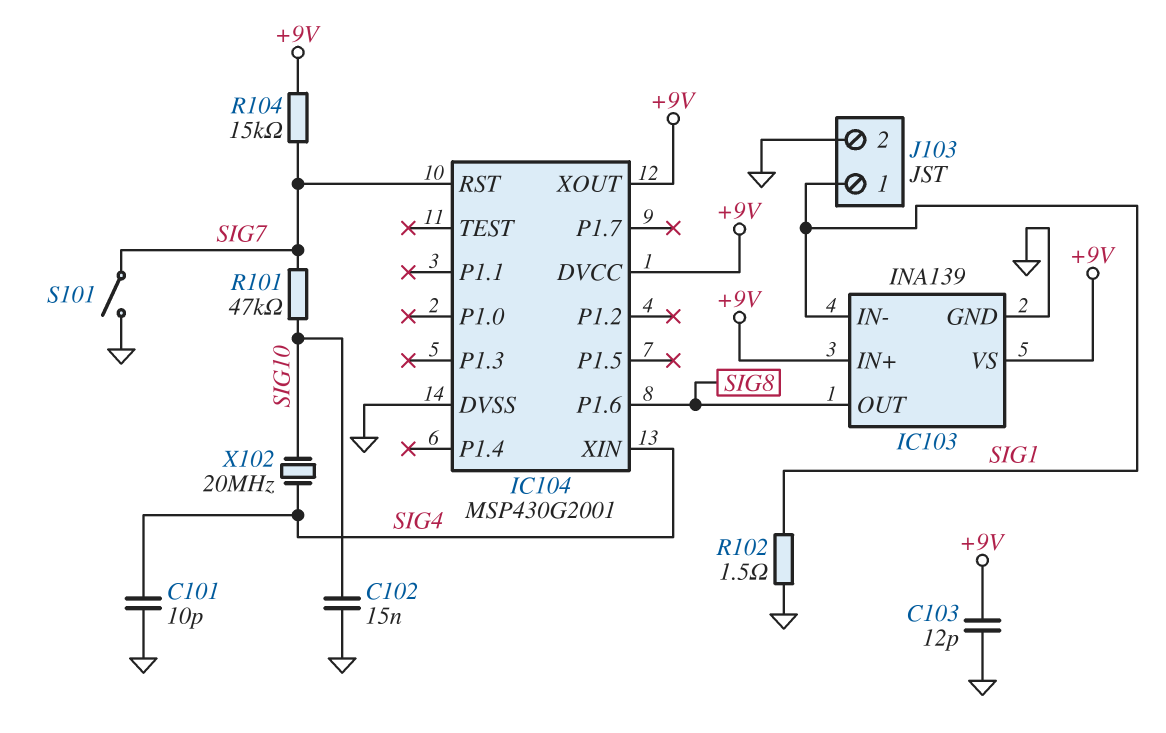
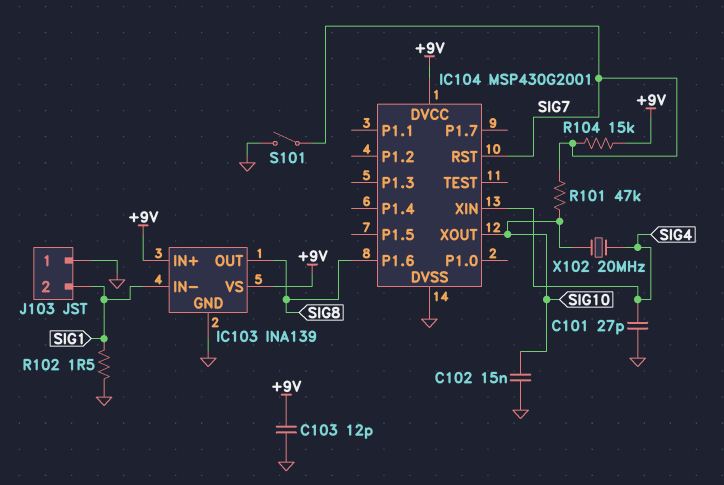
C101: 10pF (GND, SIG4) -> 27pF (GND, SIG4)
IC104 pin XOUT: +9V -> SIG10
J103 pin 1: SIG1 -> GND
J103 pin 2: GND -> SIG1

